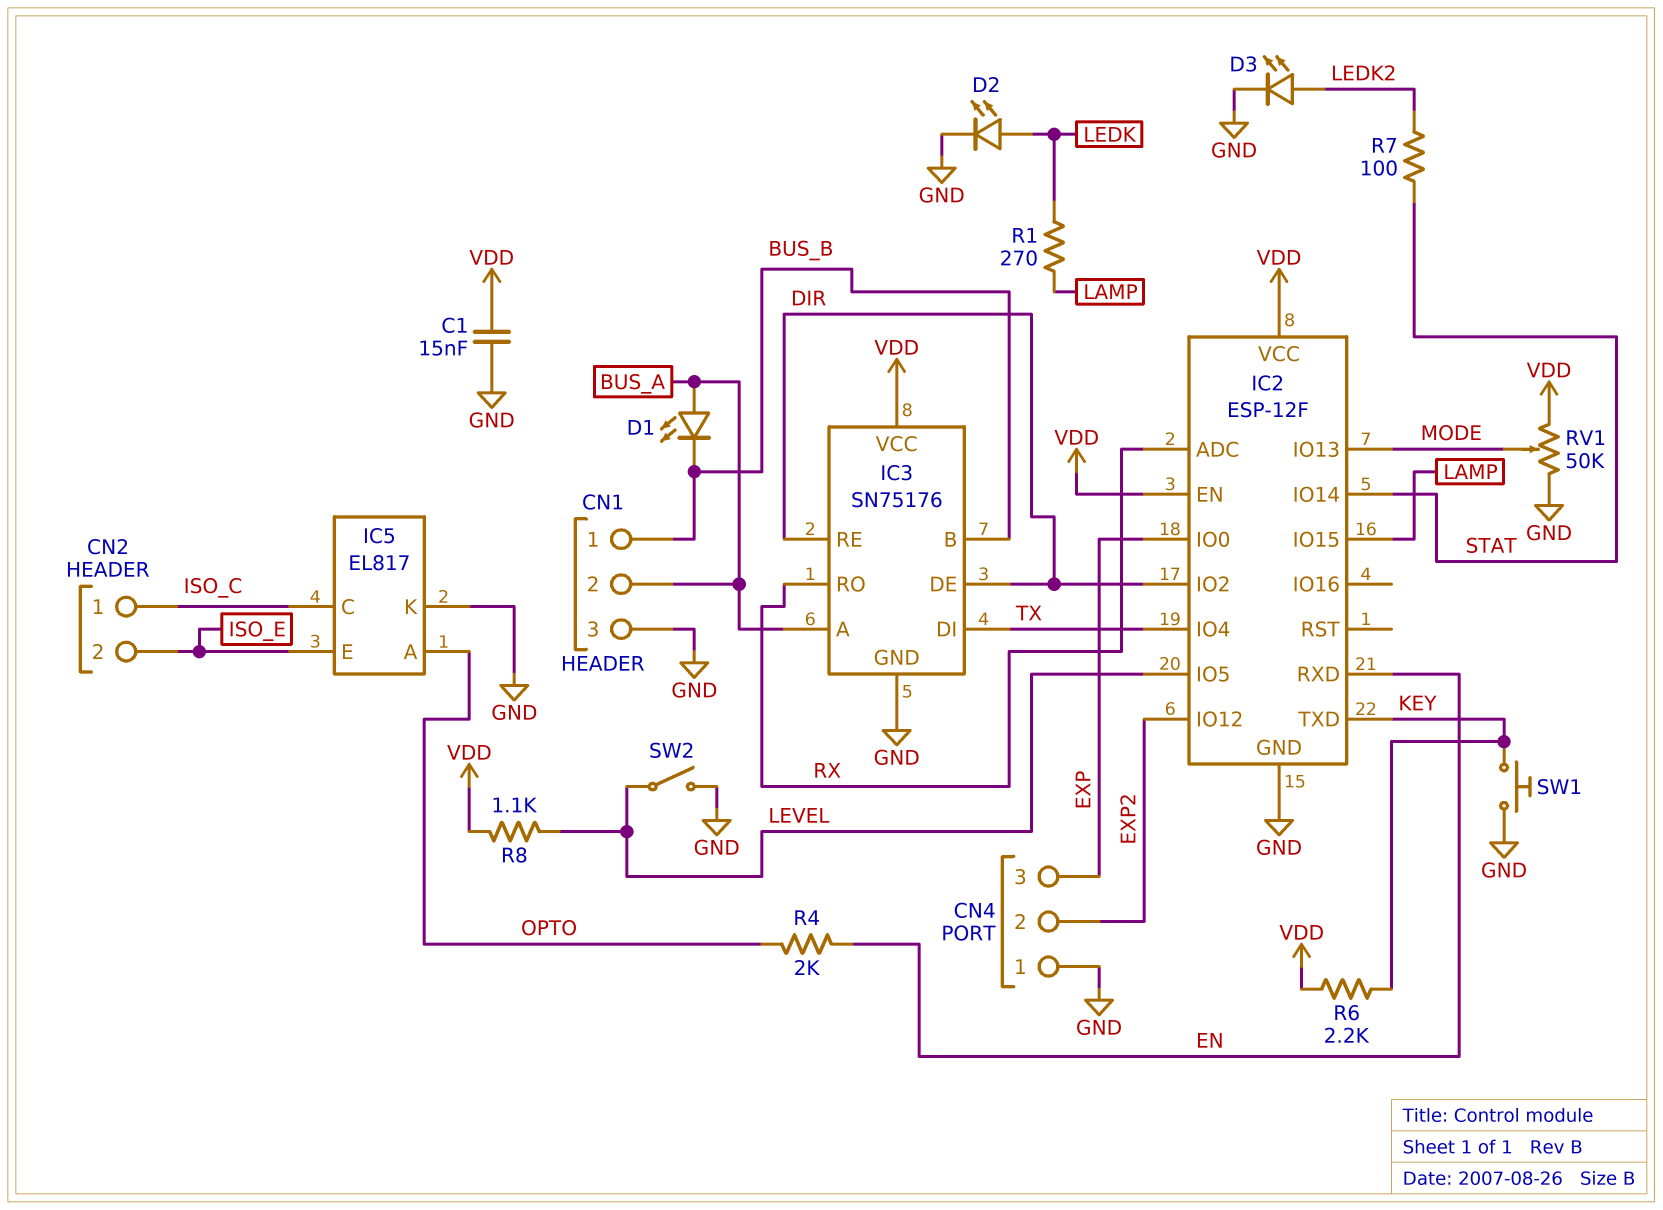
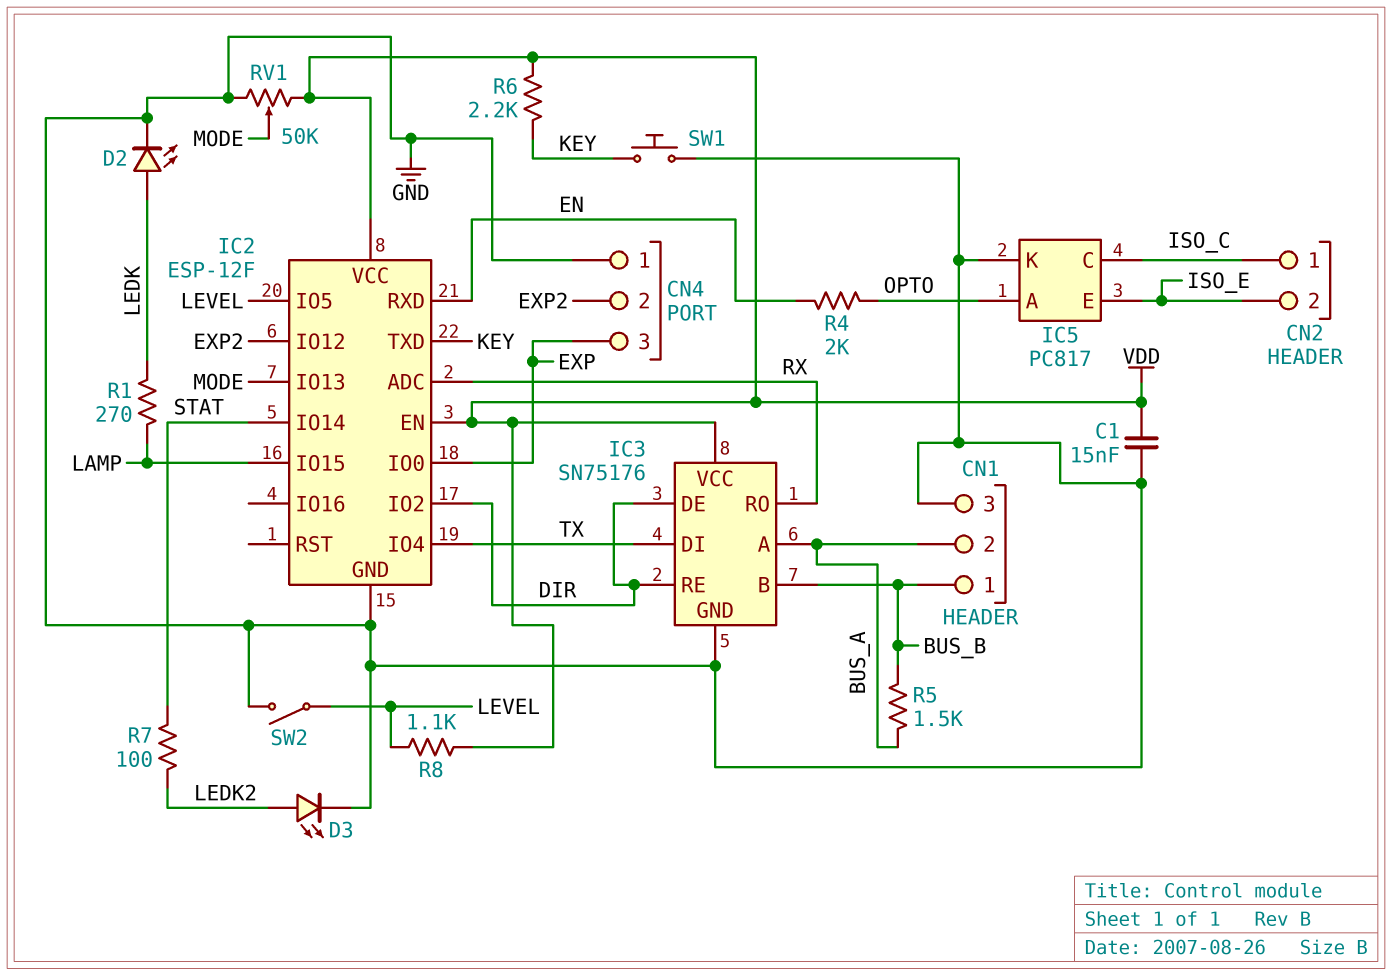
D1: LED (A BUS_A, K BUS_B) -> none
IC5: EL817 -> PC817
R5: none -> 1.5k (BUS_A, BUS_B)

